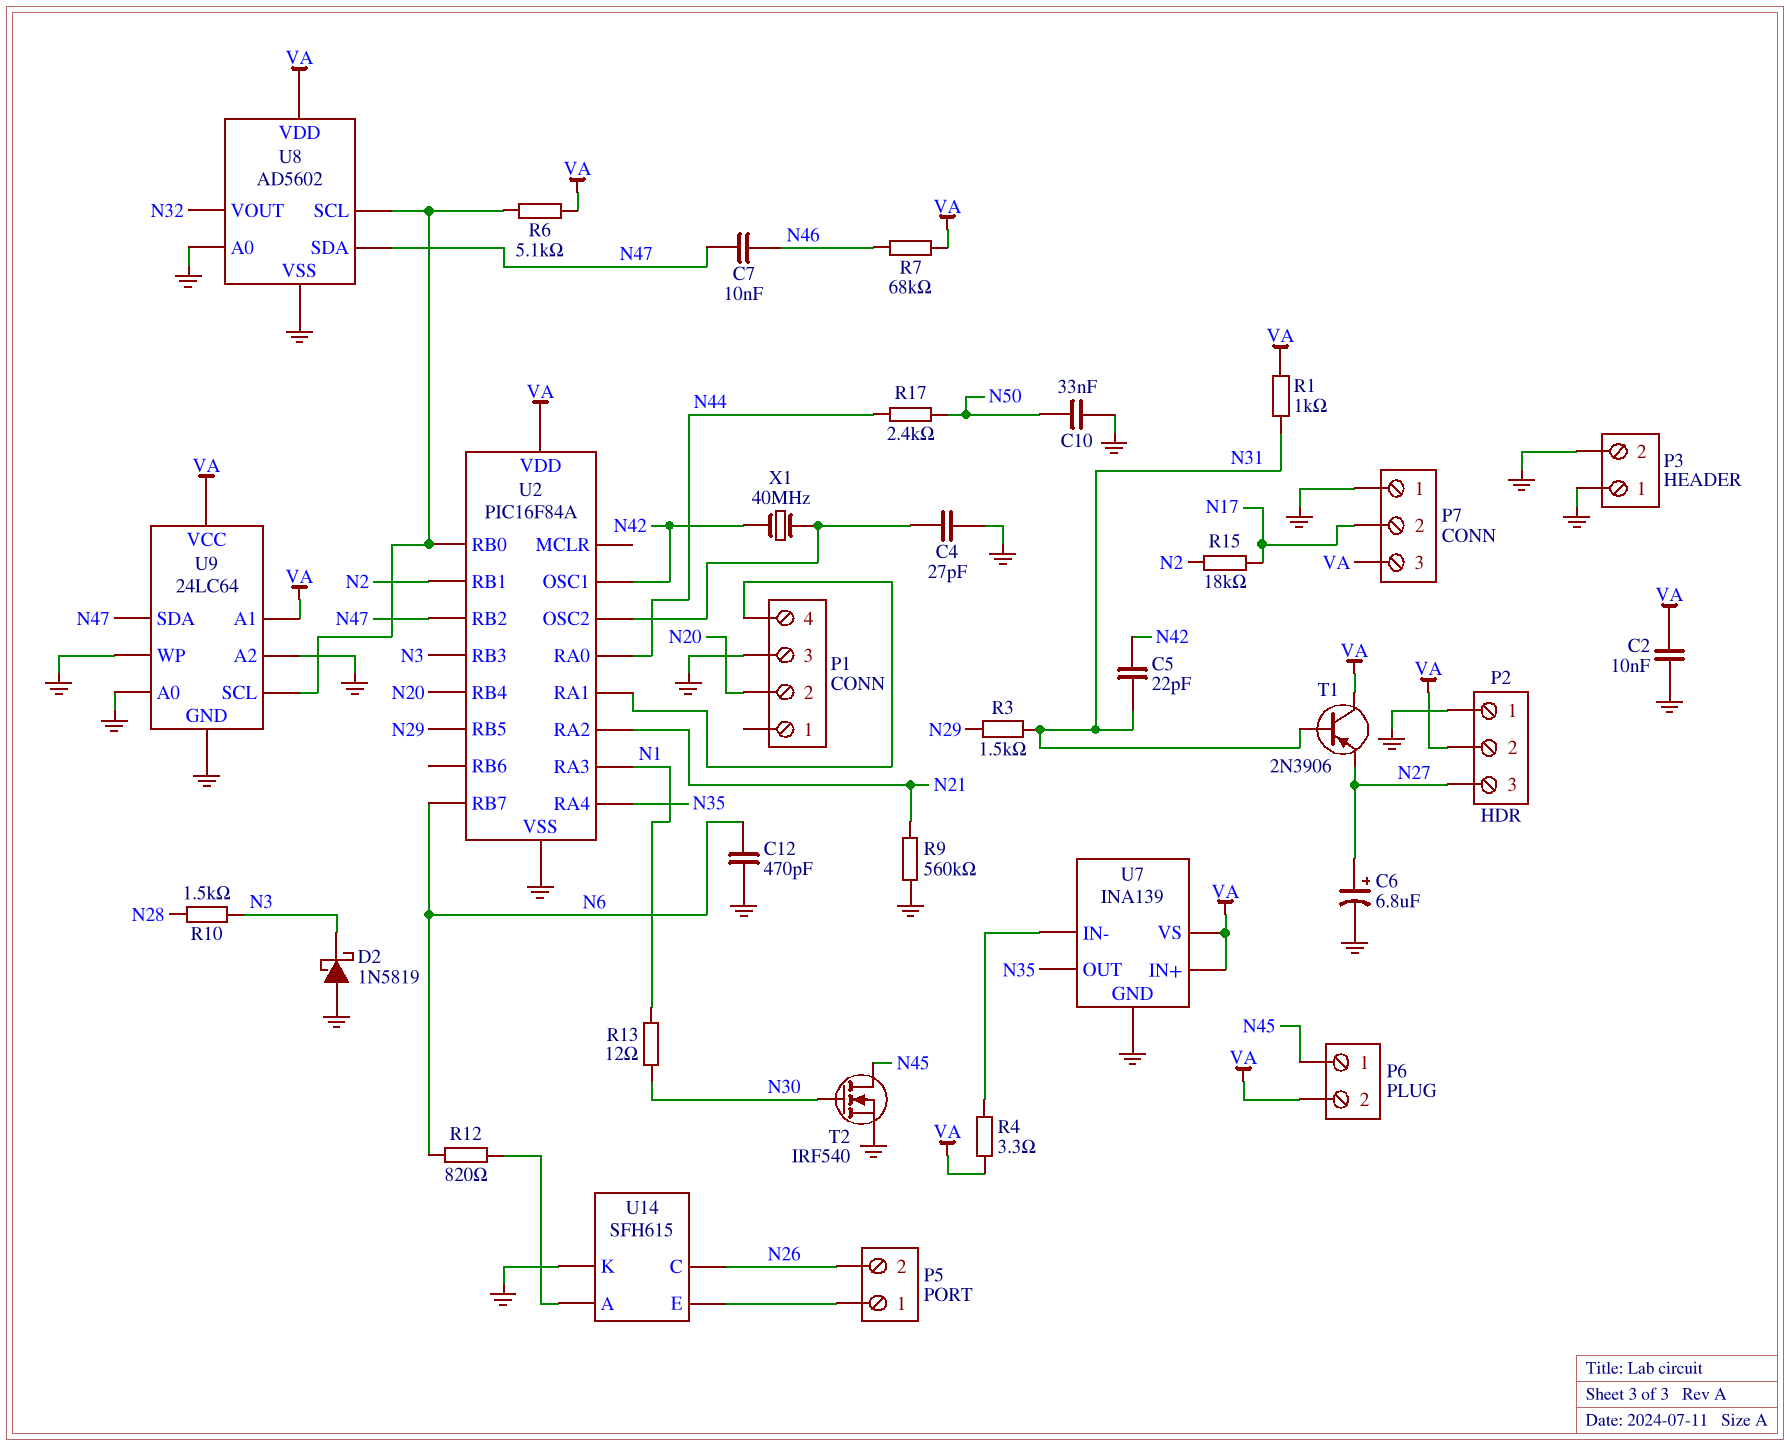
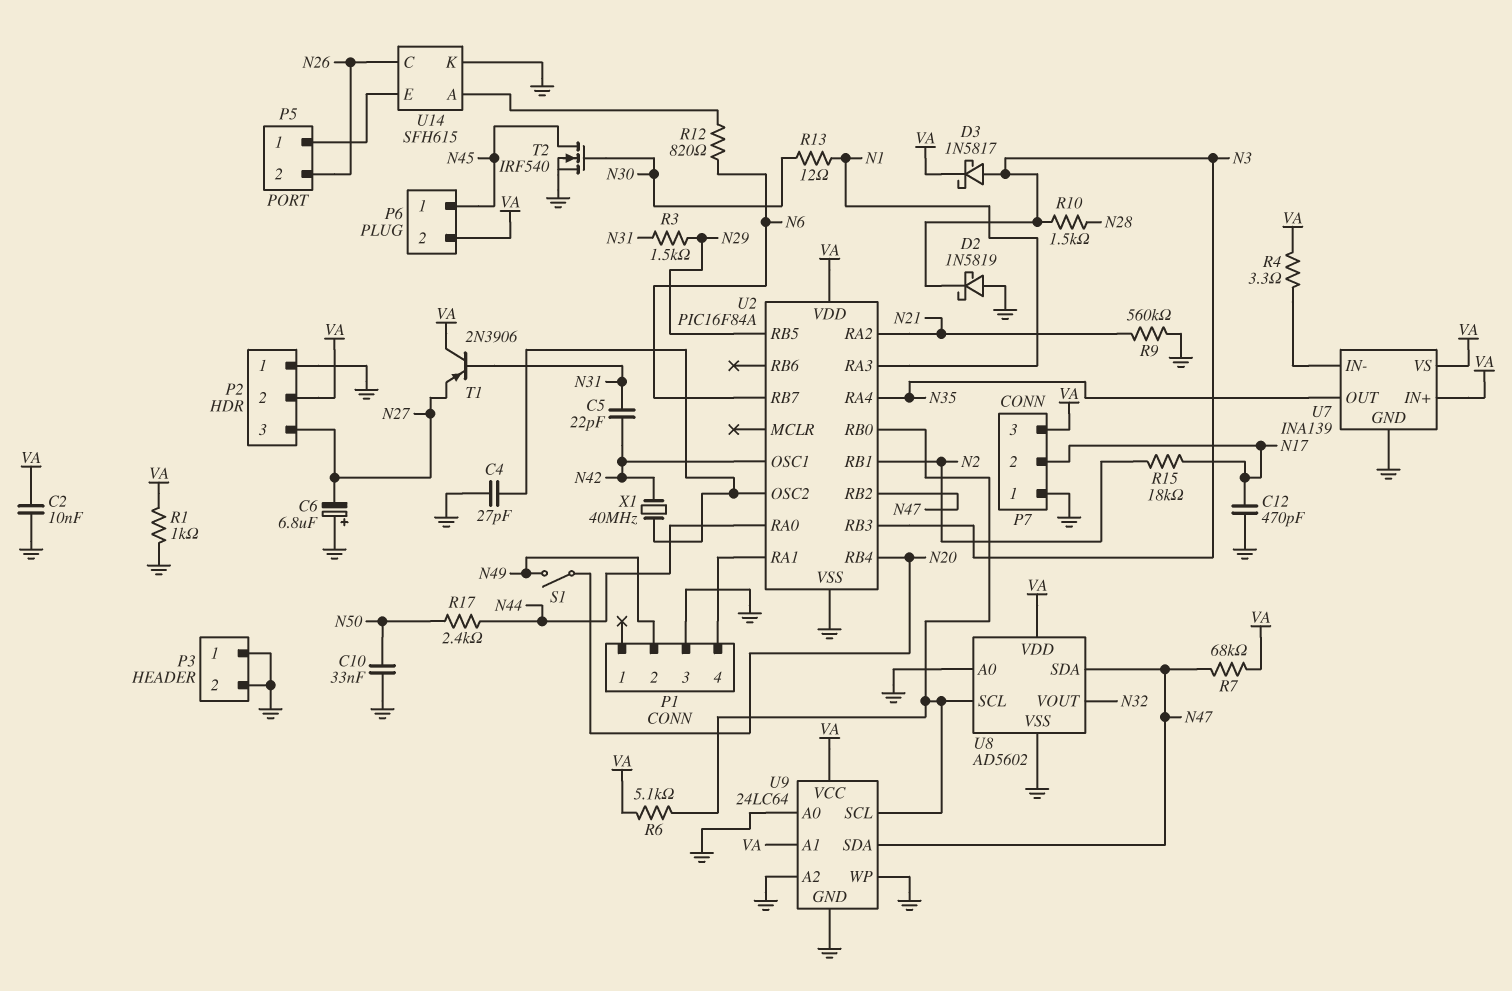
C6: 6.8uF (plus N27, minus GND) -> 6.8uF (plus GND, minus N27)
C7: 10nF (N46, N47) -> none
C12: 470pF (GND, N6) -> 470pF (GND, N17)
D3: none -> schottky 1N5817 (A N3, K VA)
P1 pin 2: N20 -> N49
R1: 1k (N31, VA) -> 1k (GND, VA)
R7: 68k (N46, VA) -> 68k (N47, VA)
S1: none -> switch (N20, N49)

